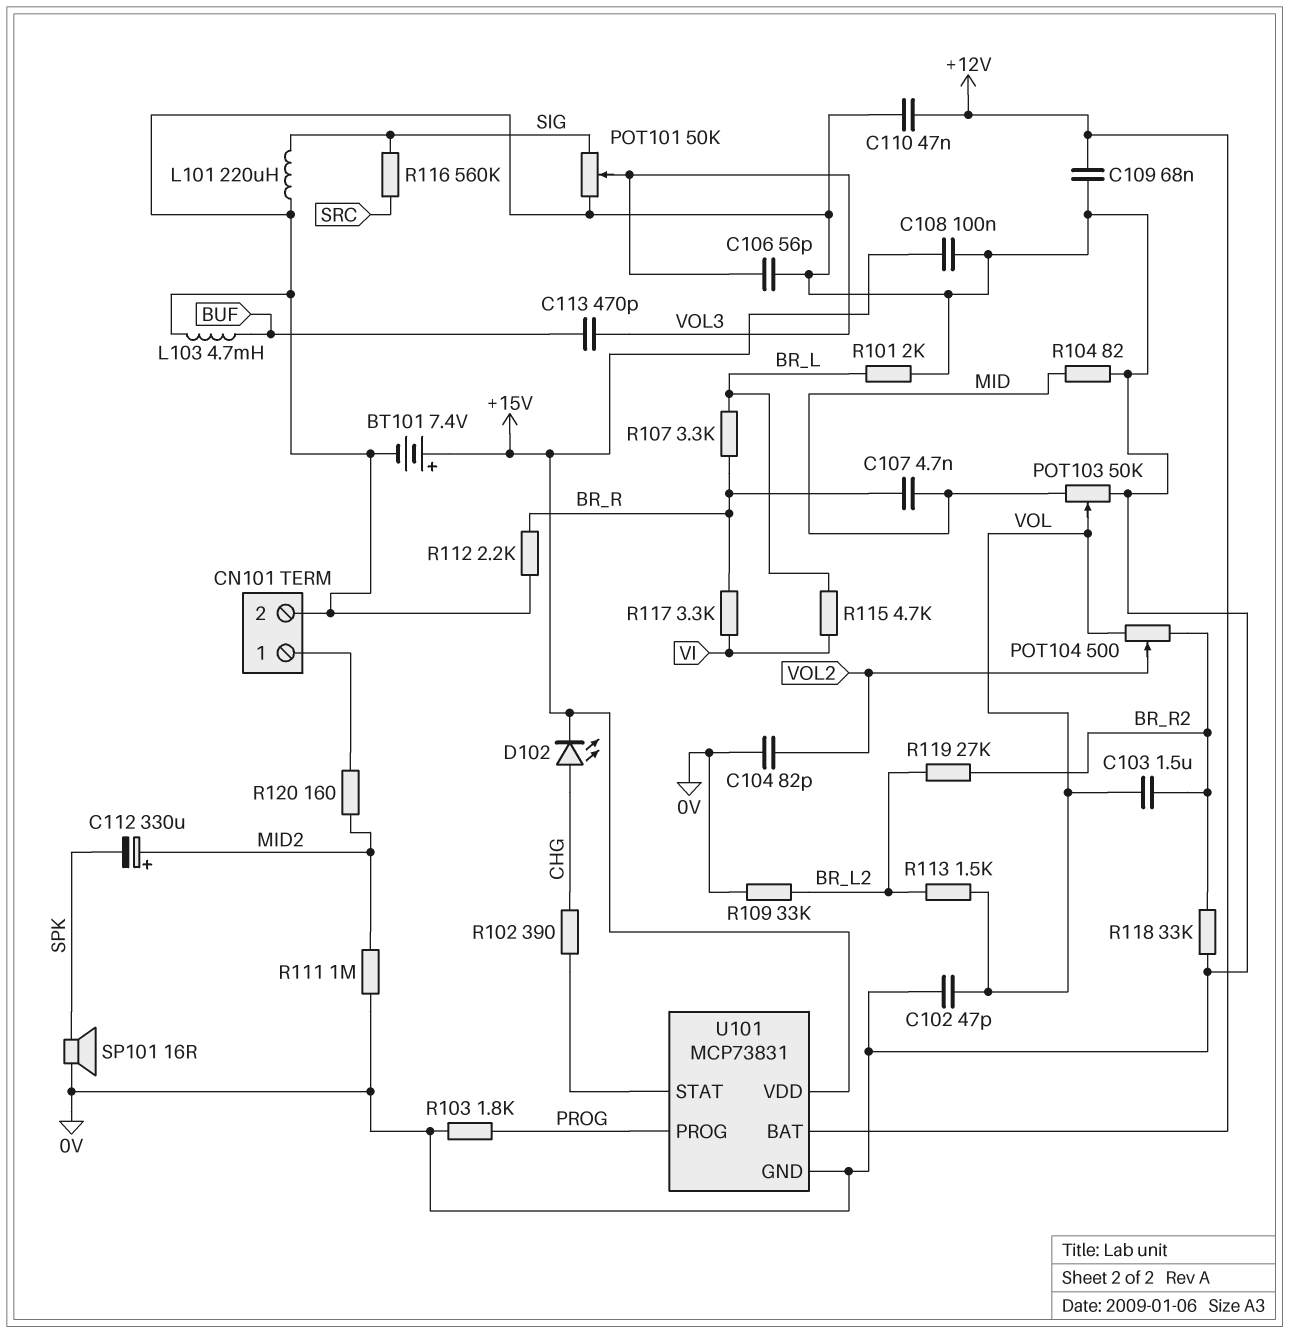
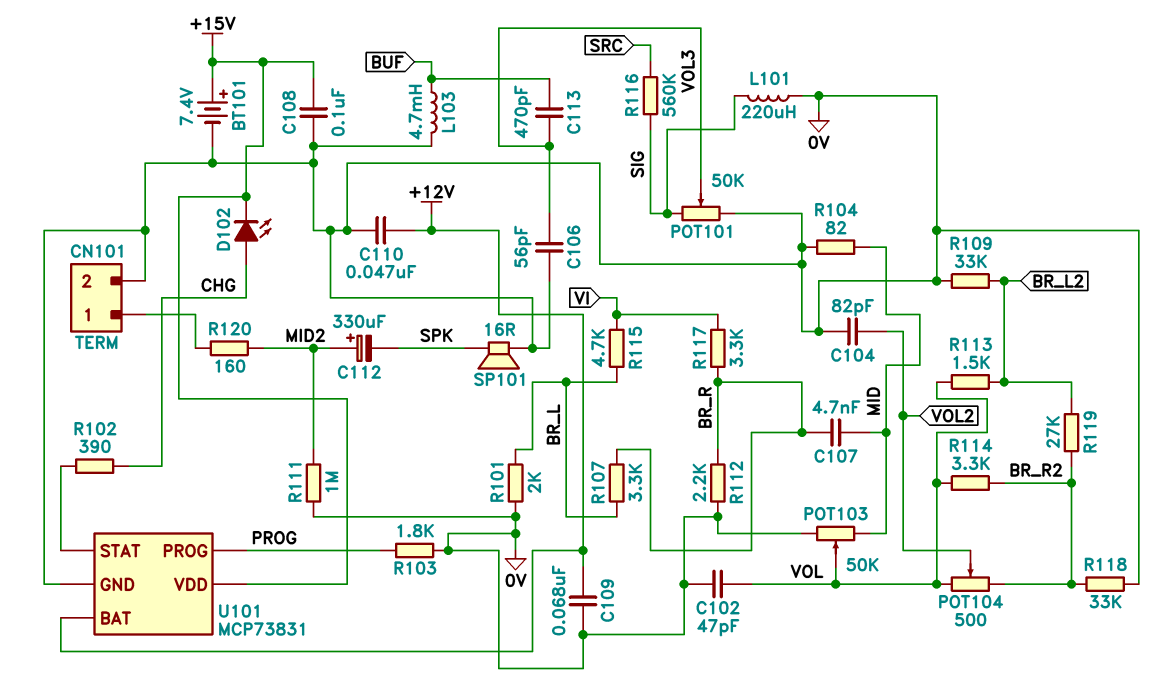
C103: 1.5uF (BR_R2, VOL) -> none
R114: none -> 3.3k (BR_R2, VOL)

